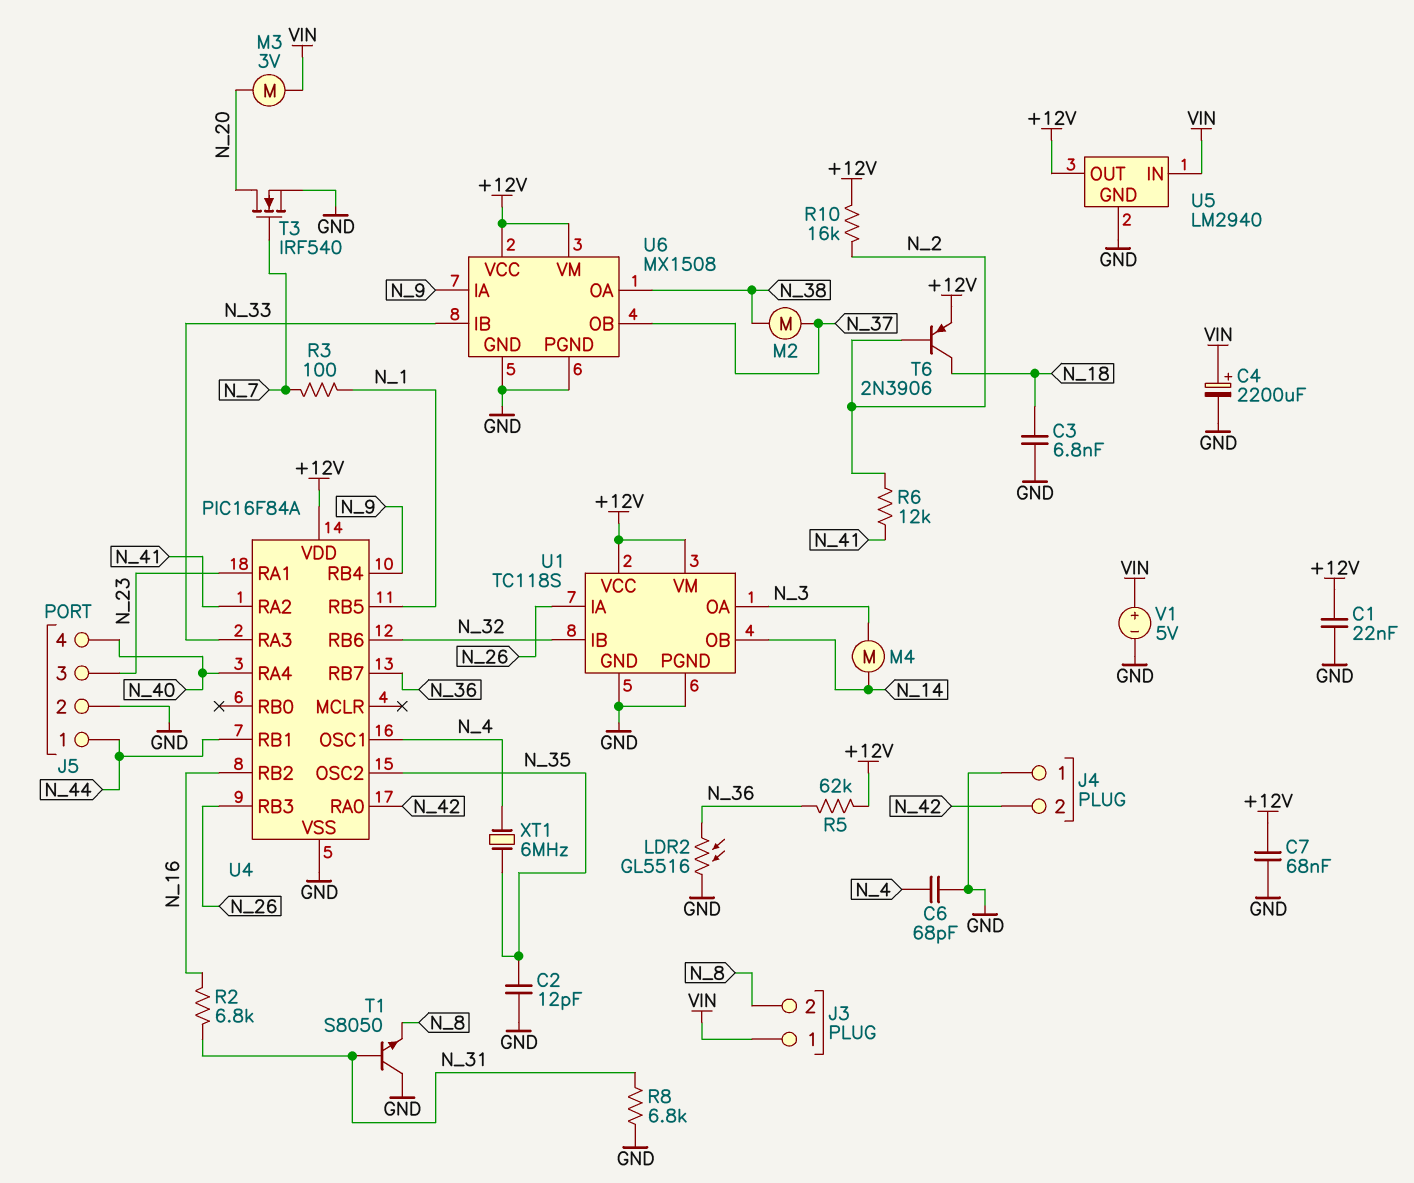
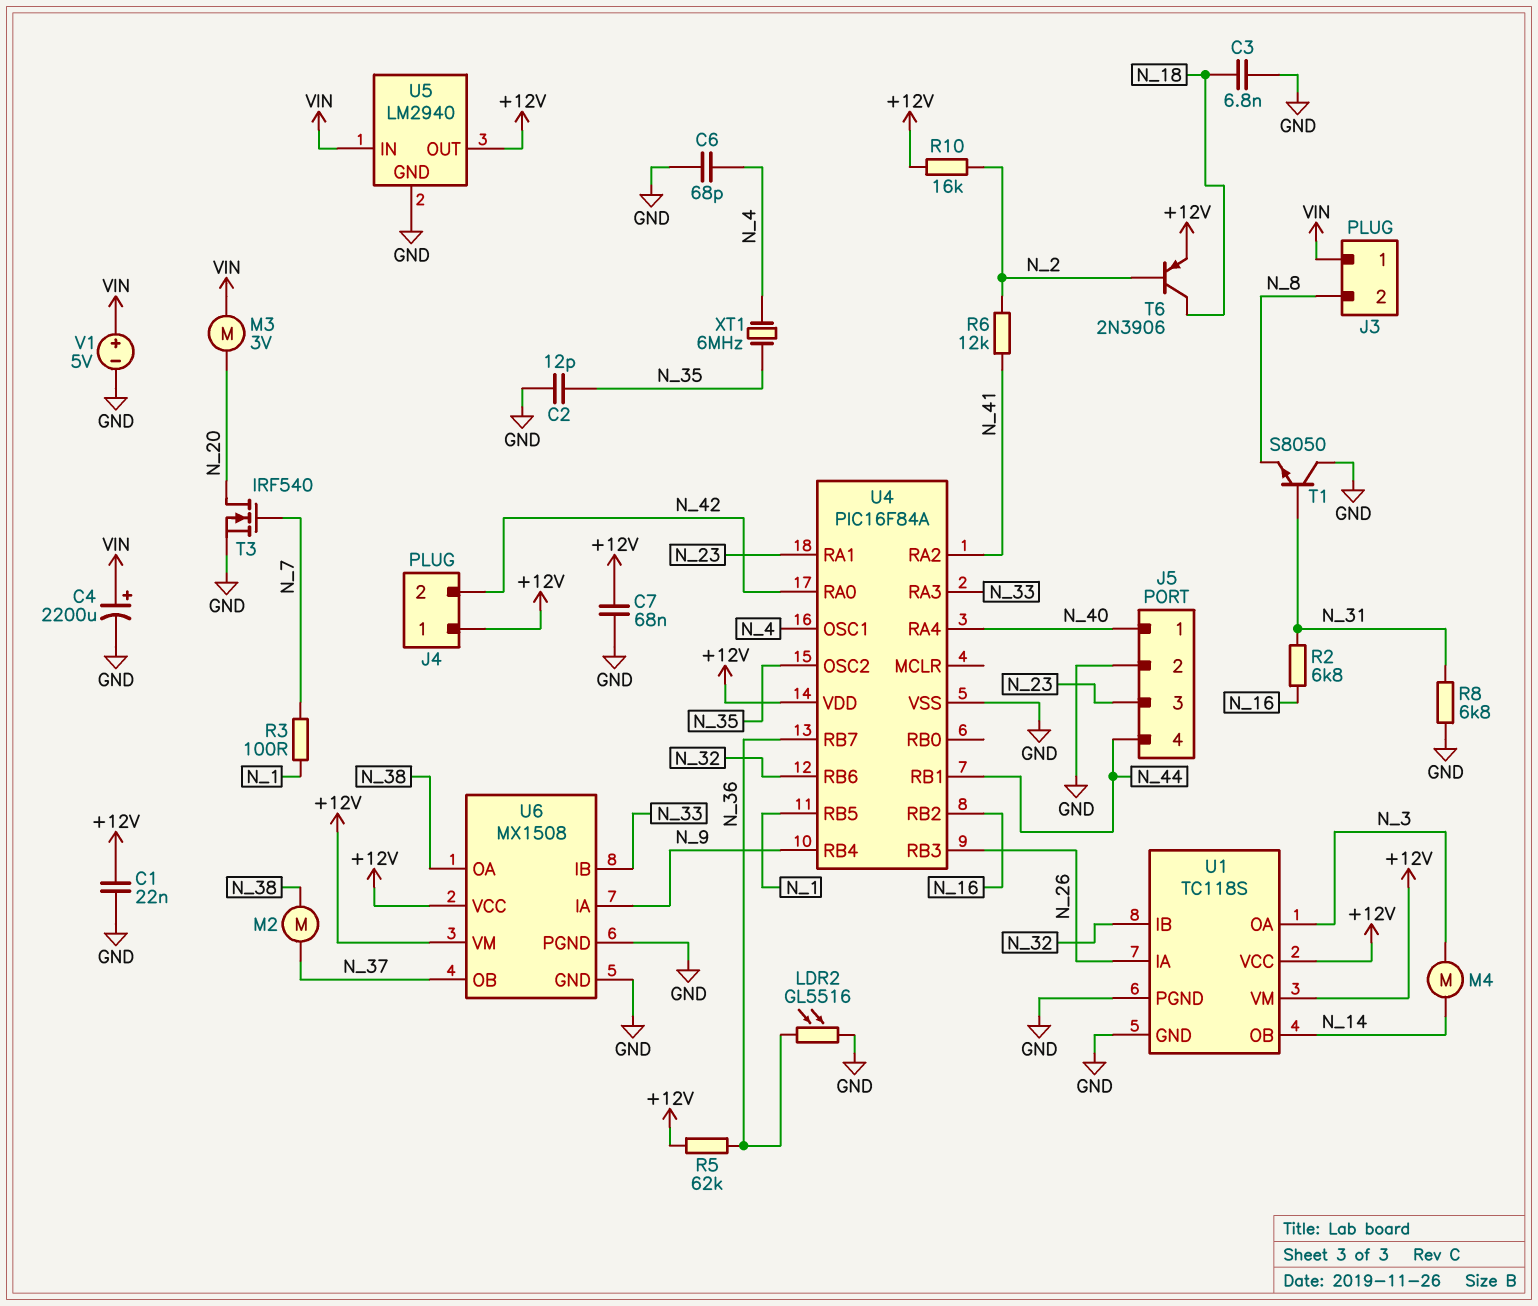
J4 pin 1: GND -> +12V
J5 pin 1: N_44 -> N_40
J5 pin 4: N_40 -> N_44

